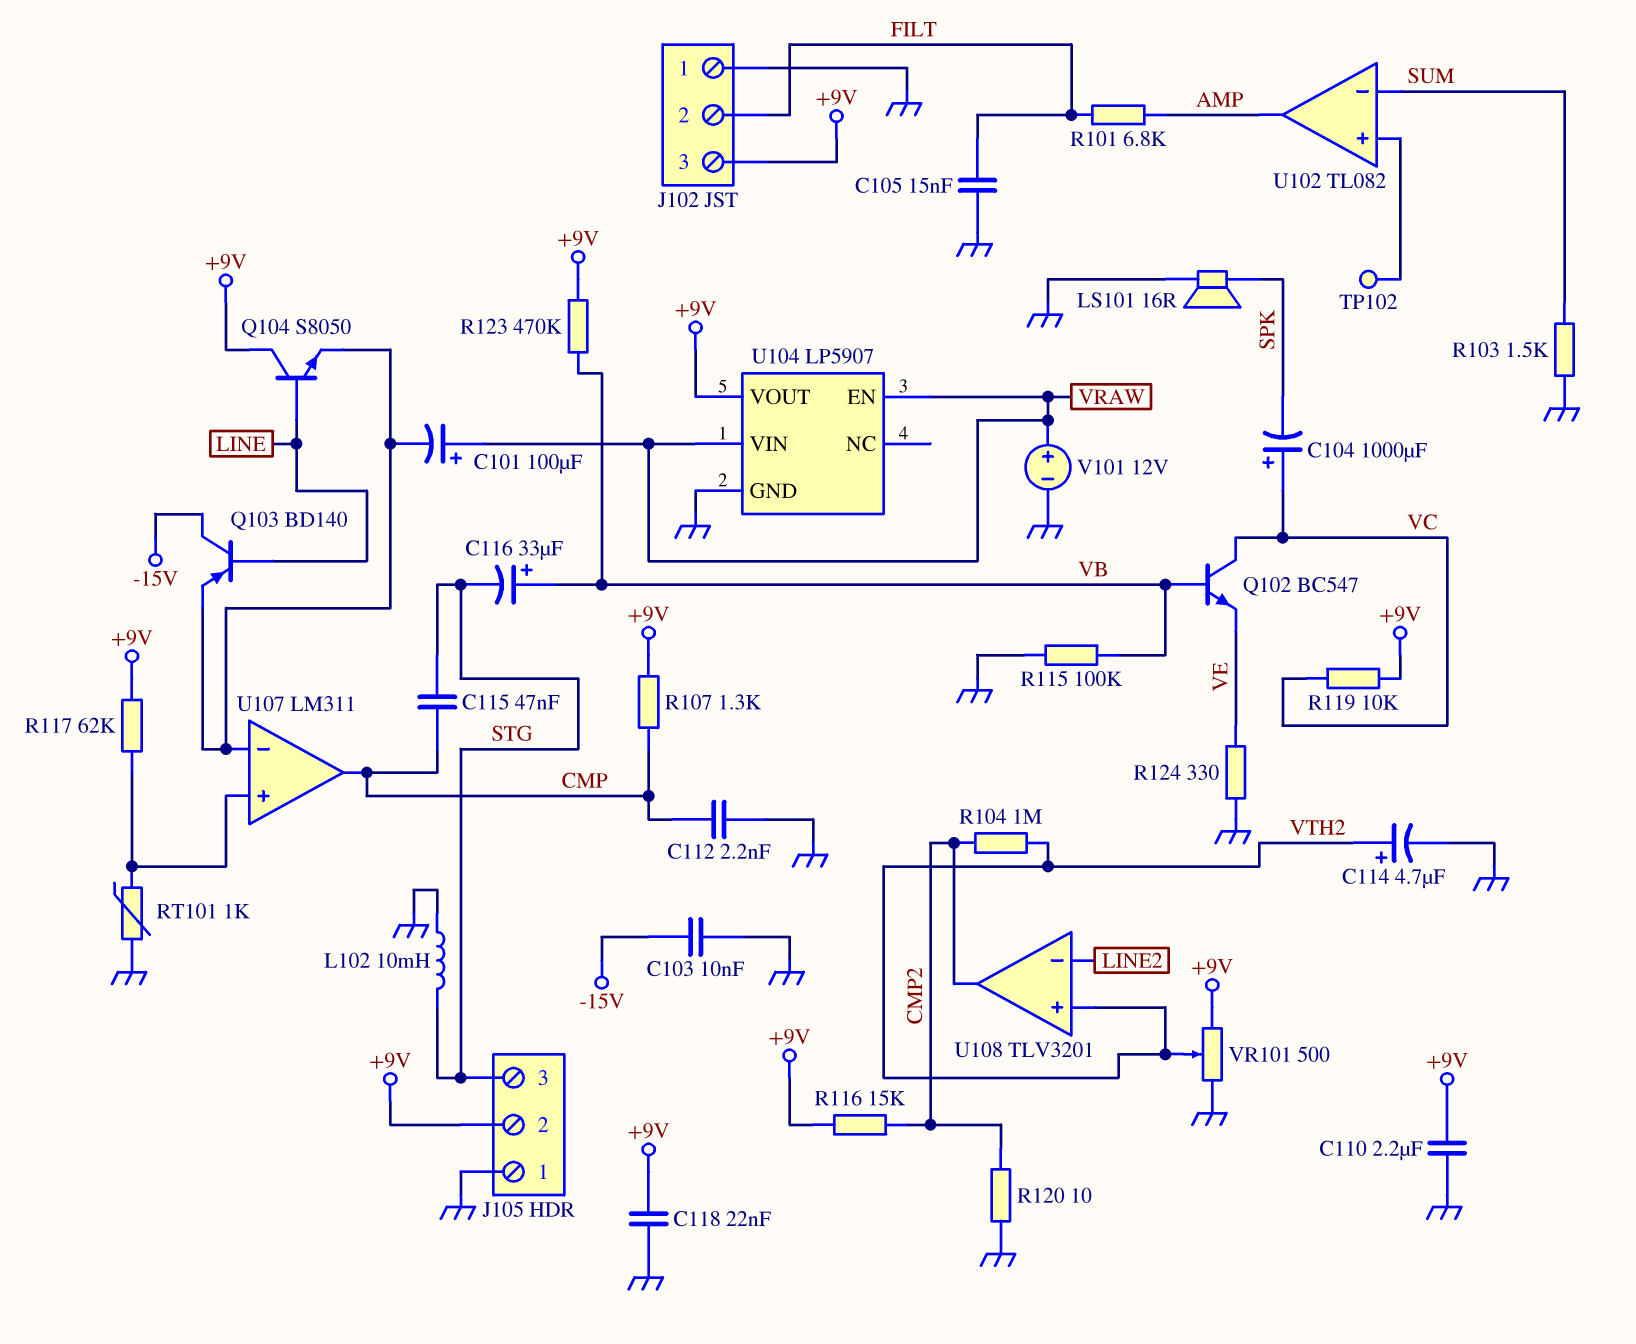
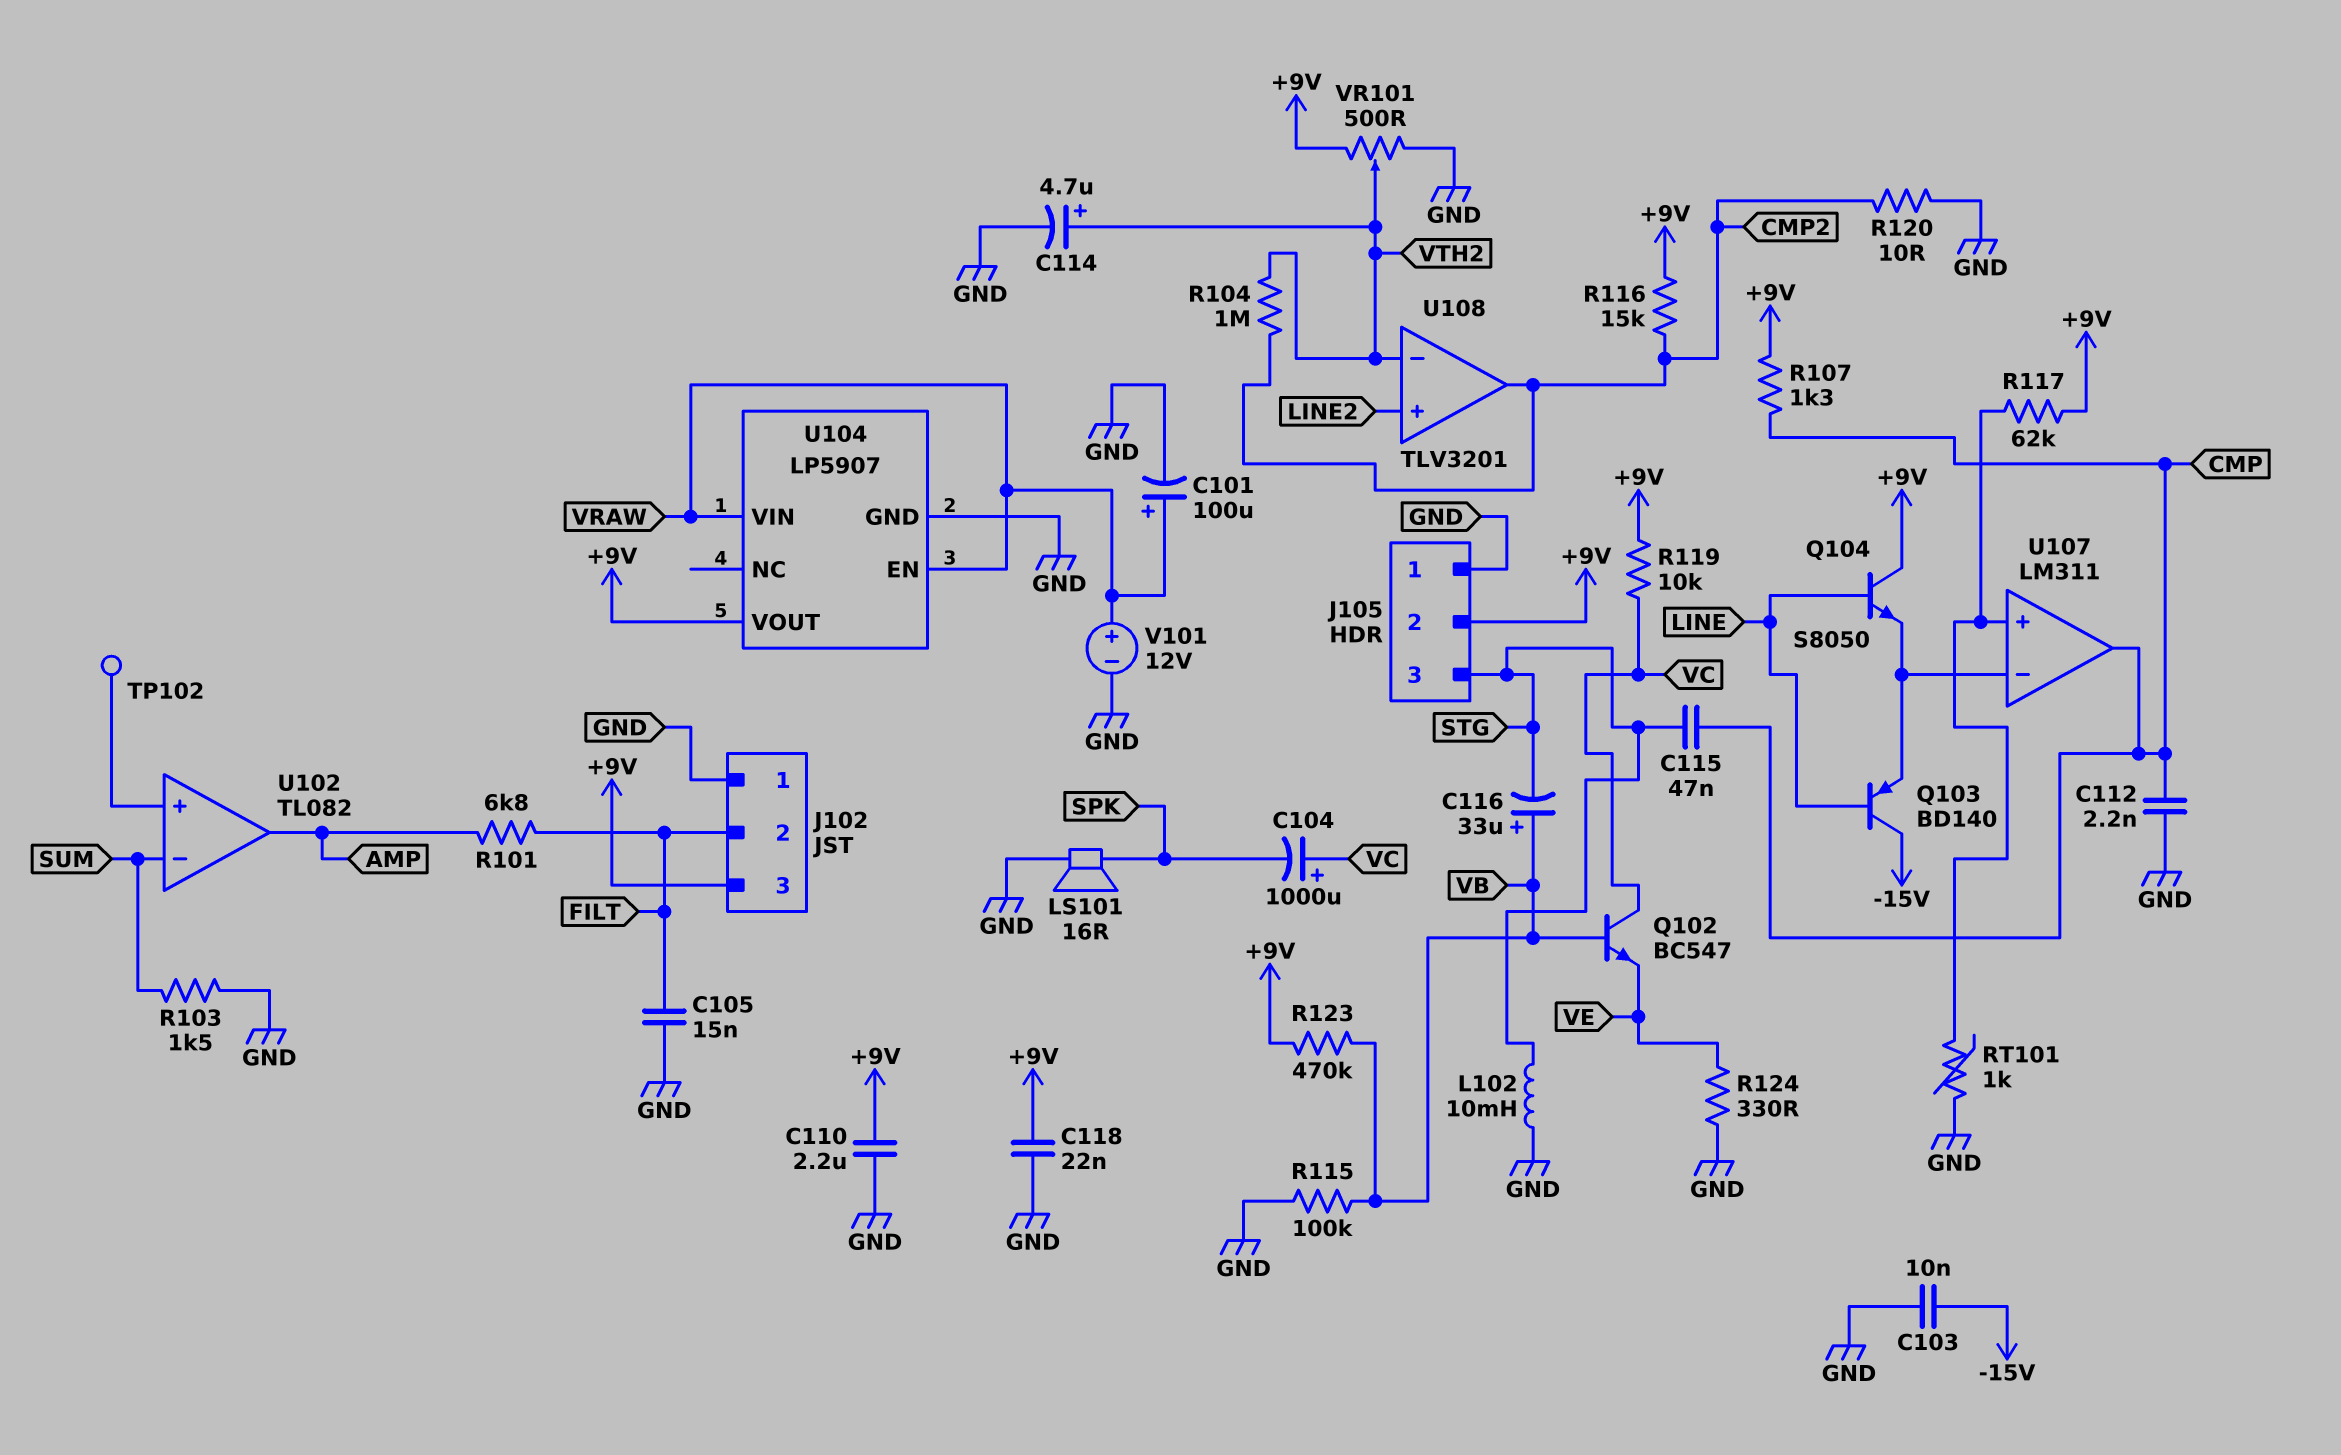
C101: 100uF (plus VRAW, minus U107/in-) -> 100uF (plus VRAW, minus GND)
U108 pin in+: VTH2 -> LINE2
U108 pin in-: LINE2 -> VTH2

